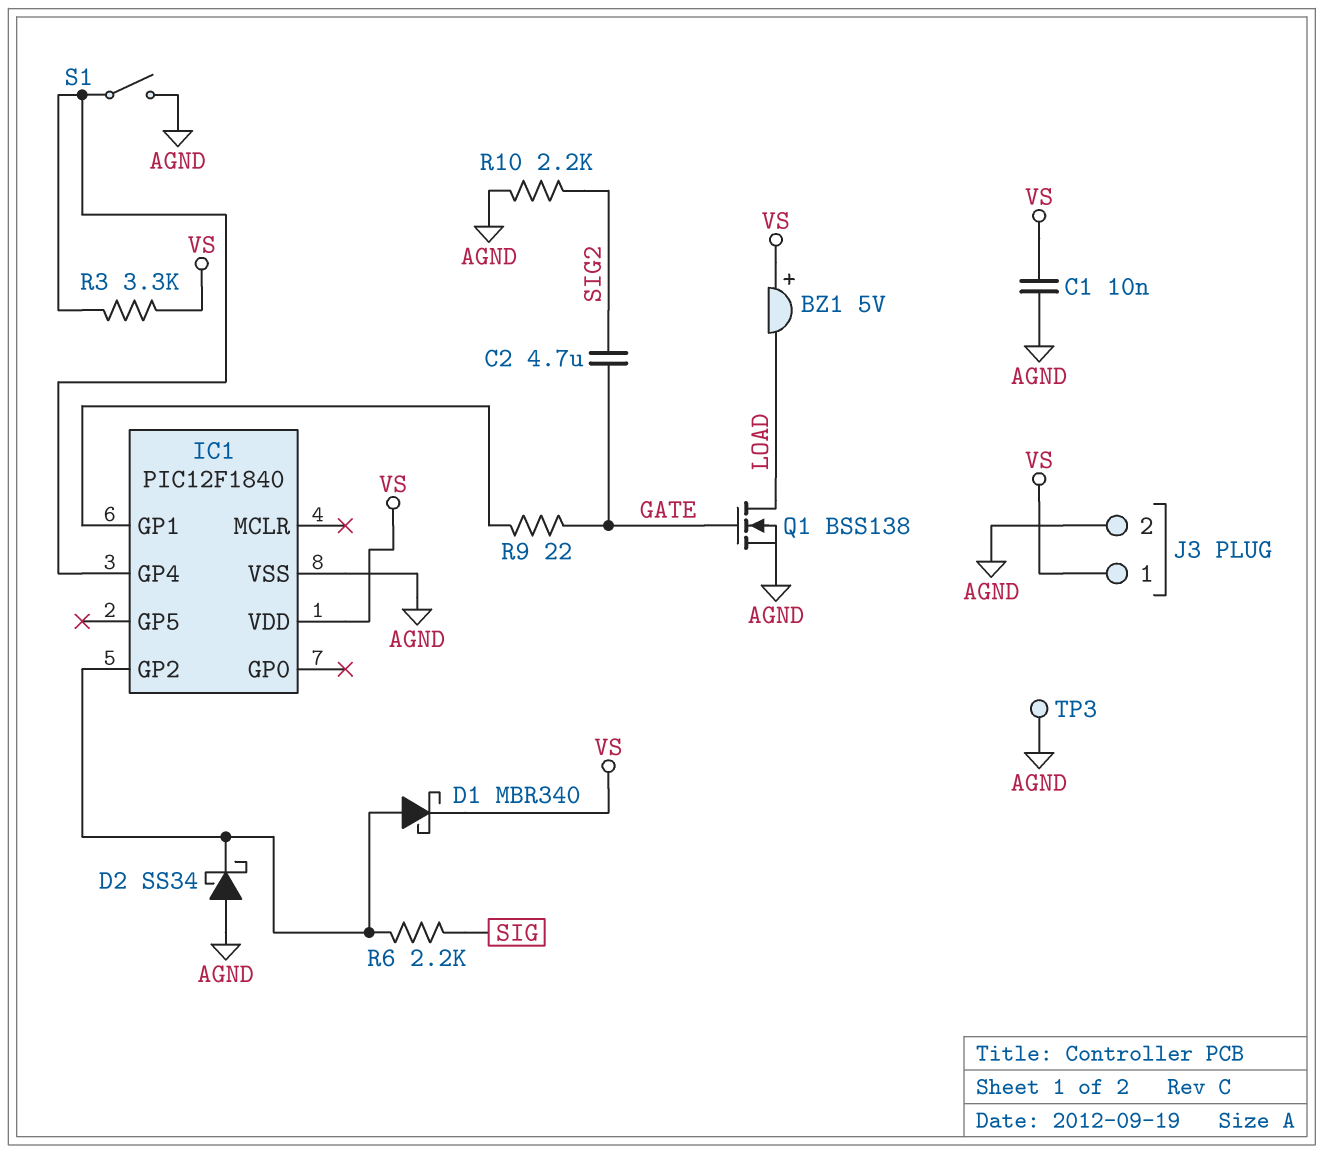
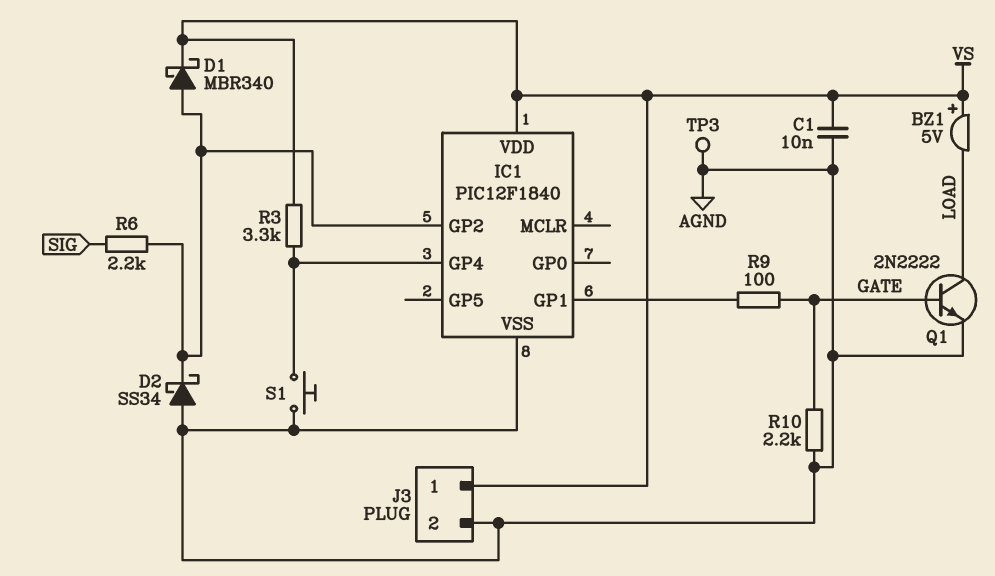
C2: 4.7uF (GATE, SIG2) -> none
Q1: NMOS BSS138 (G GATE, D LOAD, S AGND) -> NPN 2N2222 (B GATE, C LOAD, E AGND)
R9: 22 (GATE, IC1/GP1) -> 100 (GATE, IC1/GP1)
R10: 2.2k (AGND, SIG2) -> 2.2k (AGND, GATE)
S1: switch (AGND, IC1/GP4) -> button (AGND, IC1/GP4)

